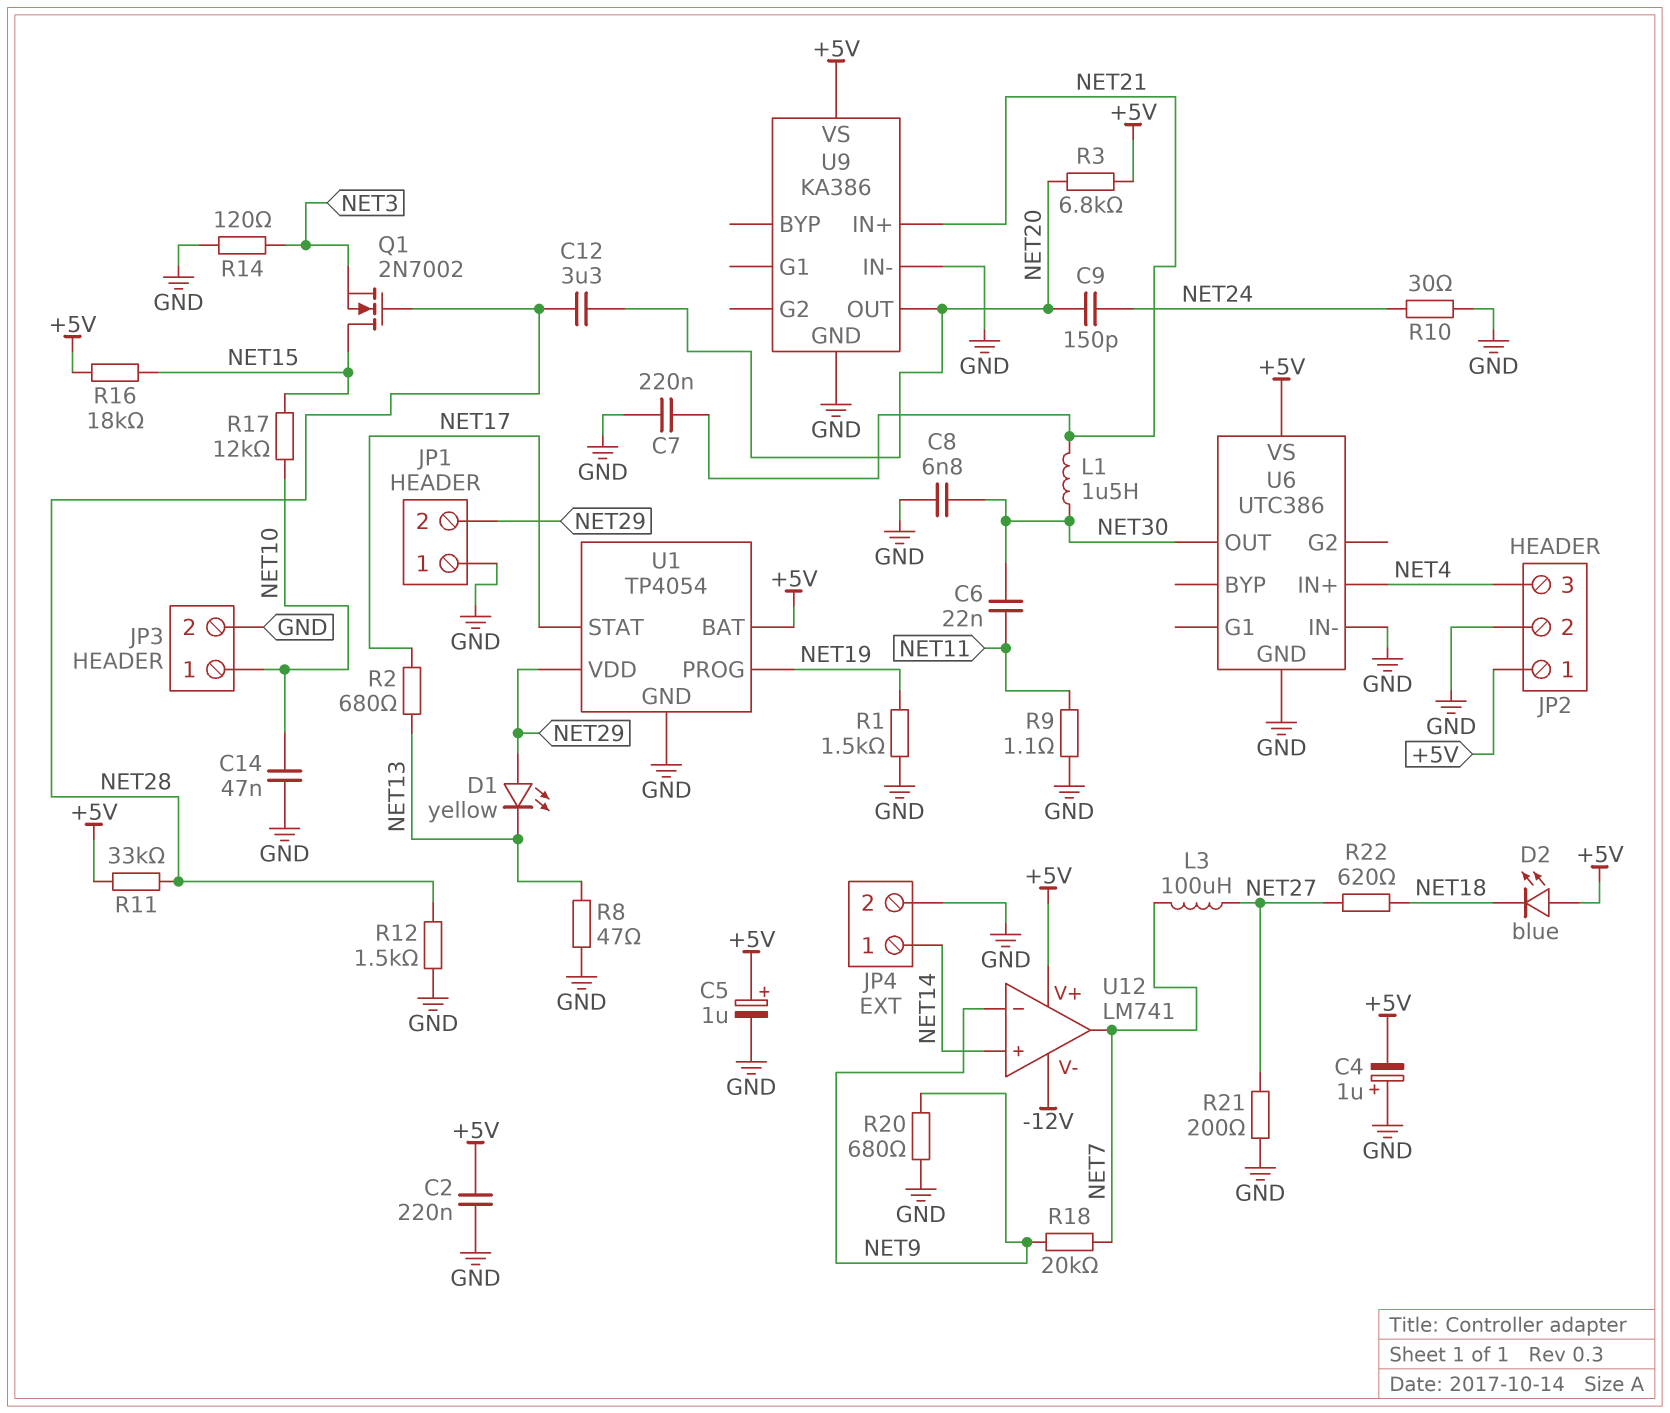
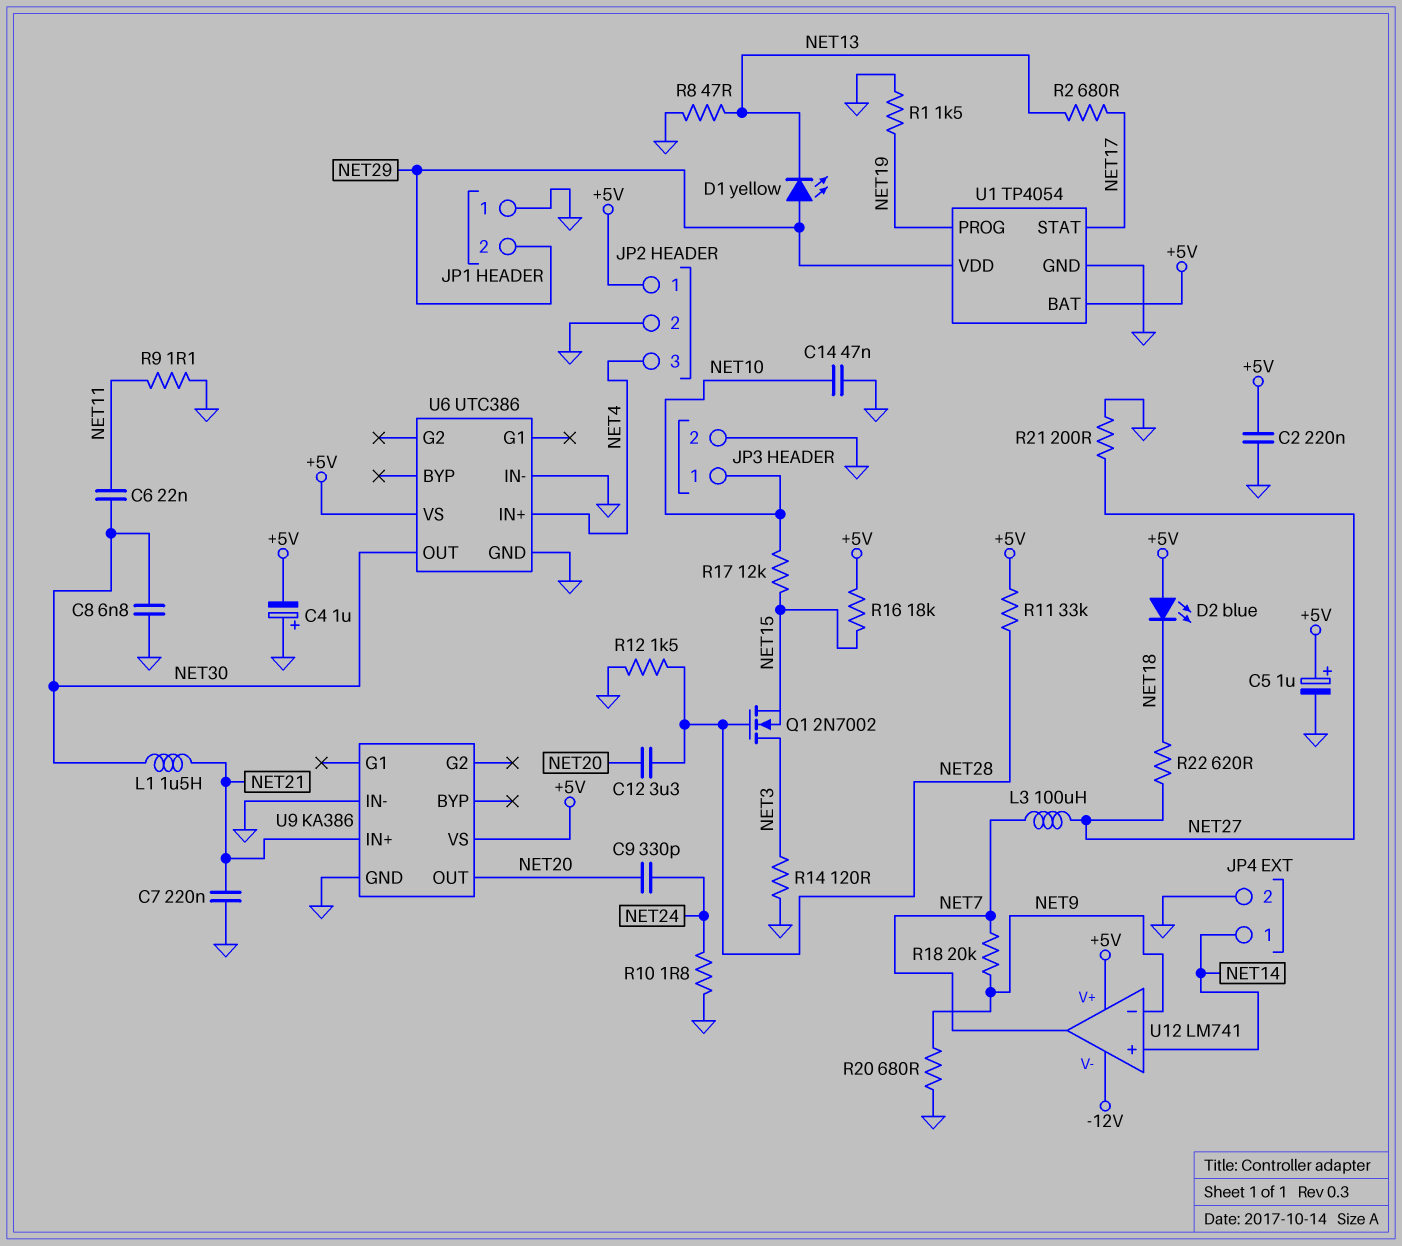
C9: 150pF (NET20, NET24) -> 330pF (NET20, NET24)
Q1: NMOS 2N7002 (G NET28, D NET15, S NET3) -> NMOS 2N7002 (G NET28, D NET3, S NET15)
R3: 6.8k (+5V, NET20) -> none
R10: 30 (GND, NET24) -> 1.8 (GND, NET24)

